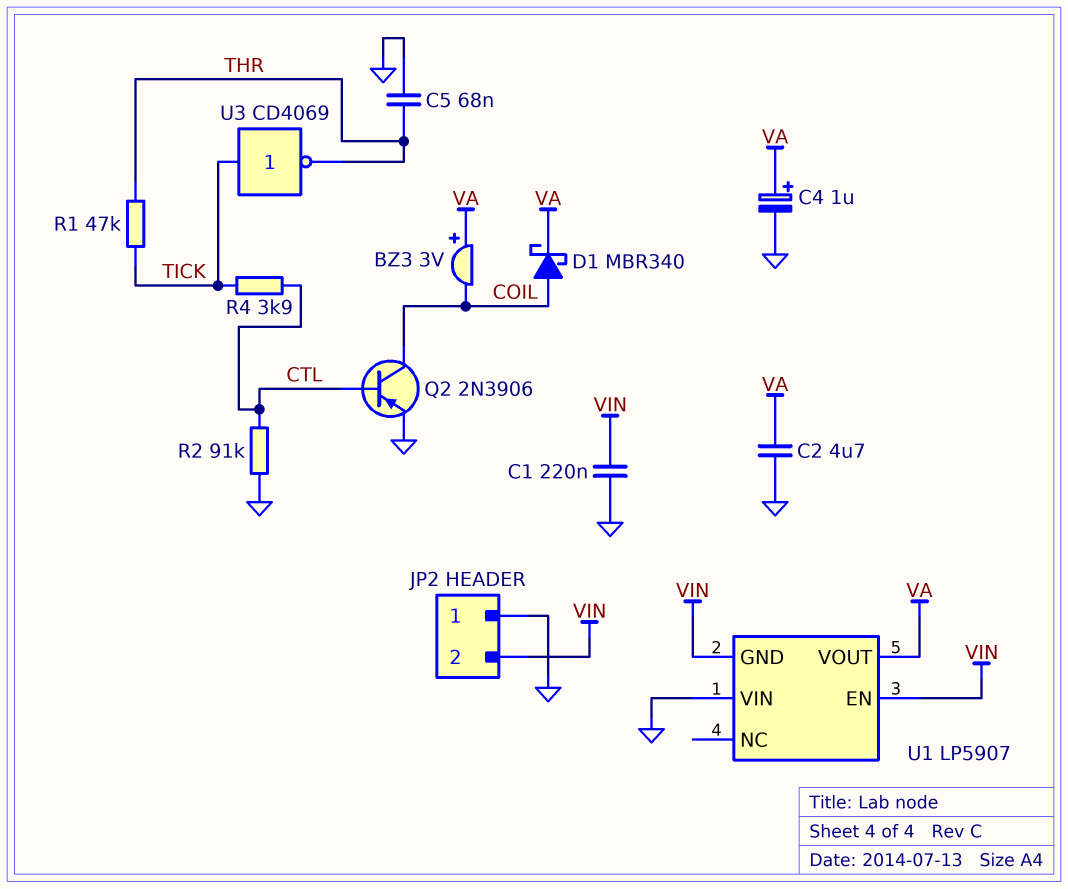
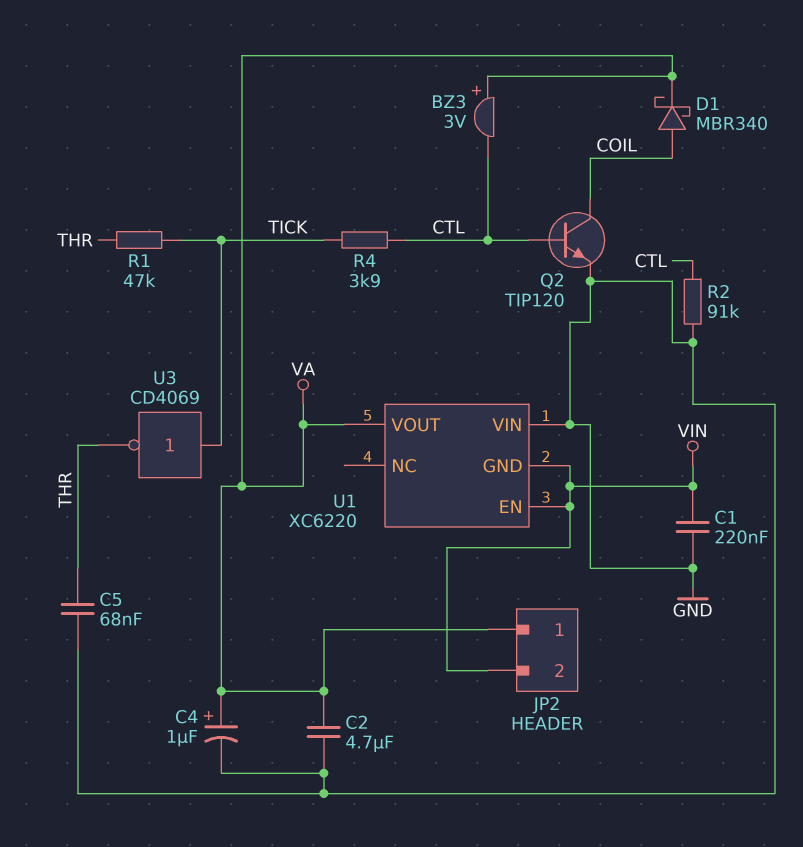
BZ3: buzzer 3V (plus VA, minus COIL) -> buzzer 3V (plus VA, minus CTL)
JP2 pin 1: GND -> VA
Q2: PNP 2N3906 (B CTL, C COIL, E GND) -> NPN TIP120 (B CTL, C COIL, E GND)
U1: LP5907 -> XC6220

